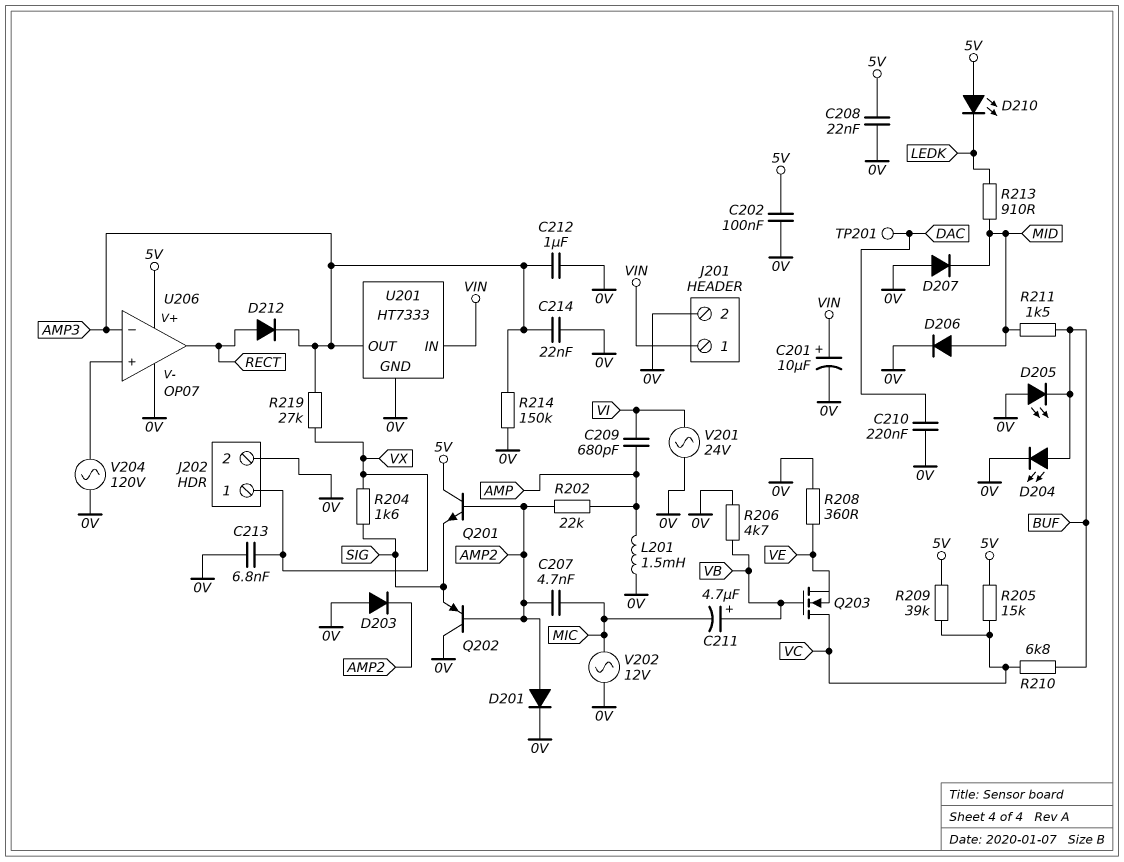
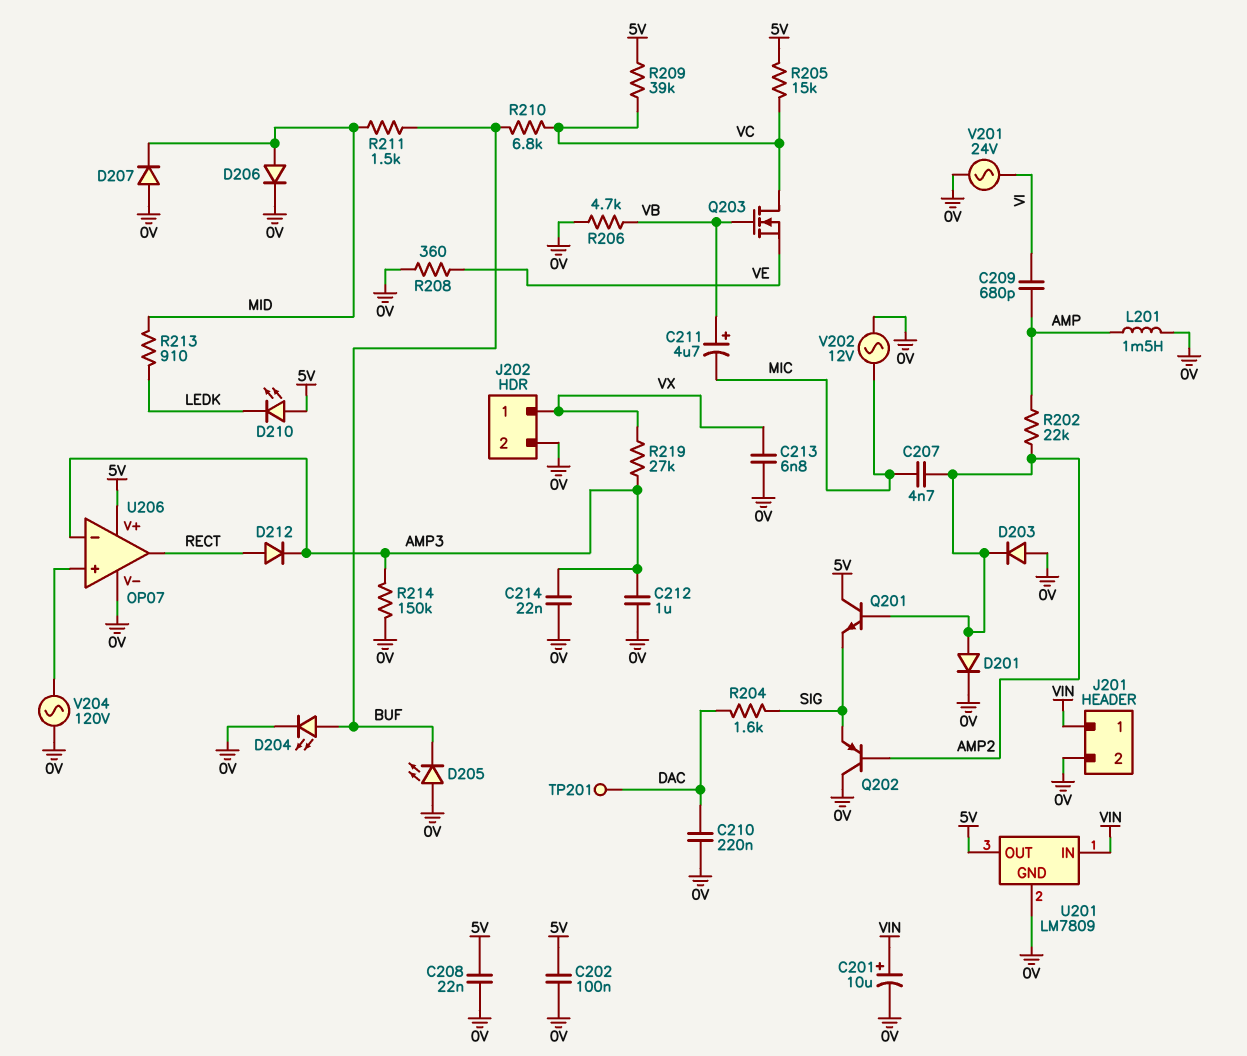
R204: 1.6k (SIG, VX) -> 1.6k (DAC, SIG)
U201: HT7333 -> LM7809
U201 pin OUT: AMP3 -> 5V

